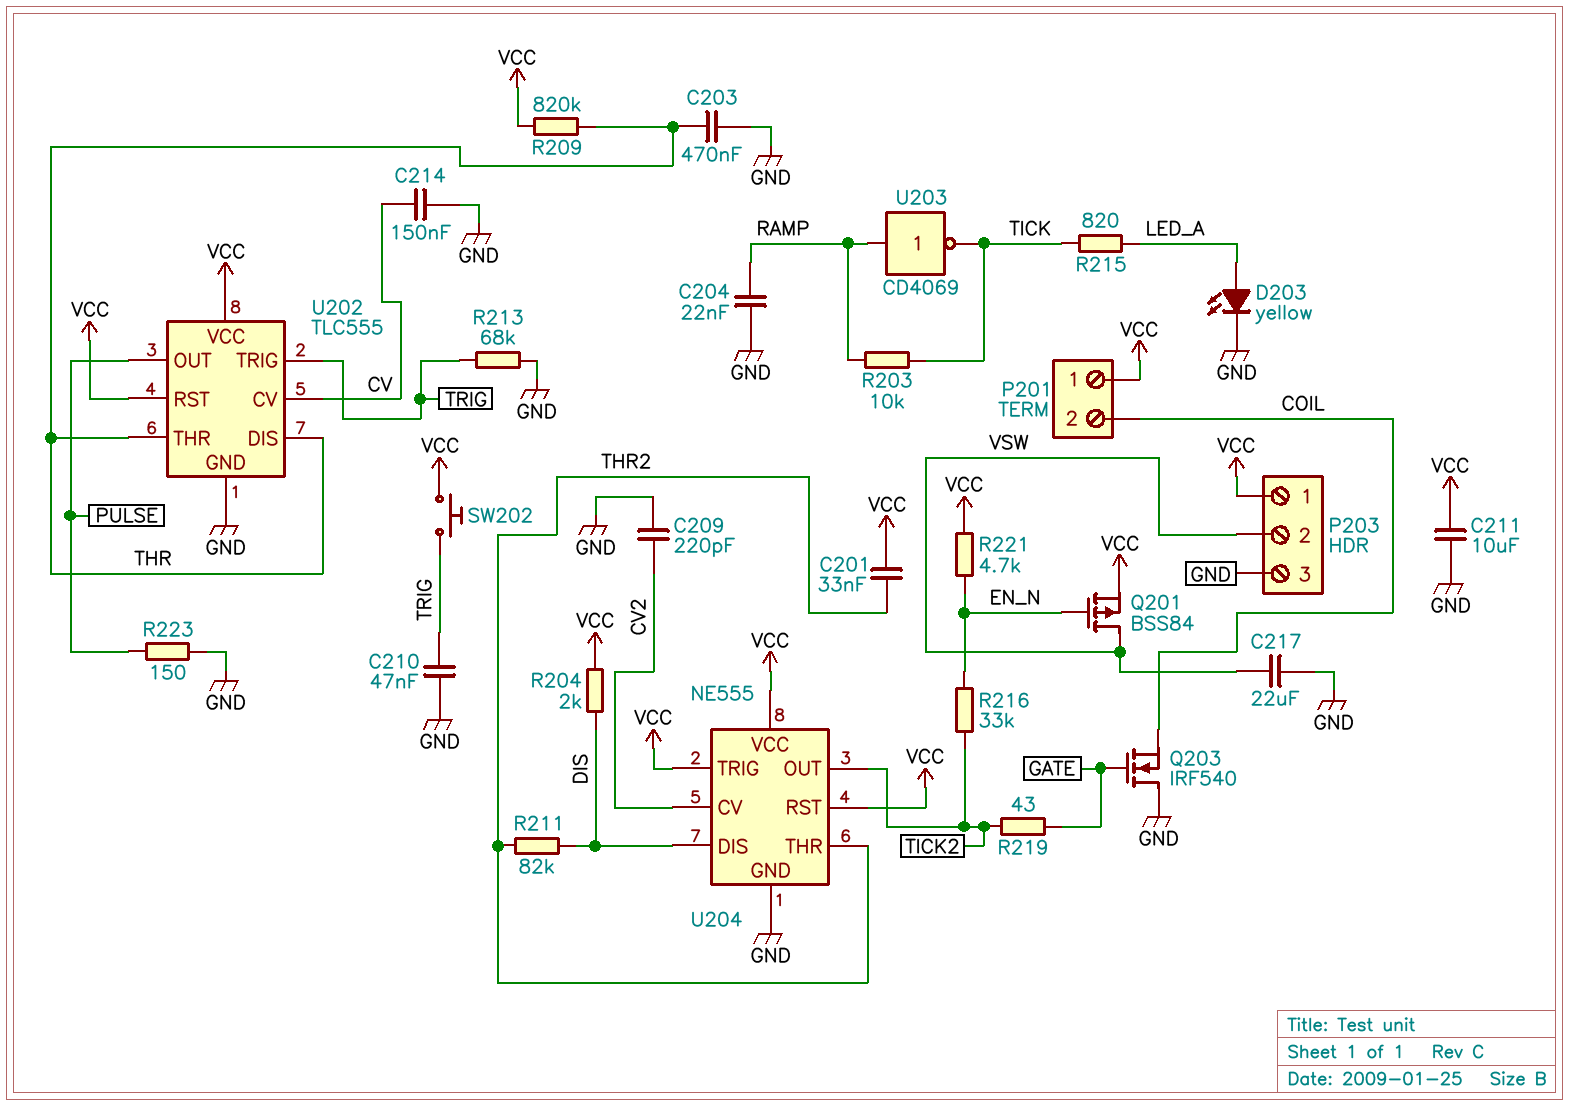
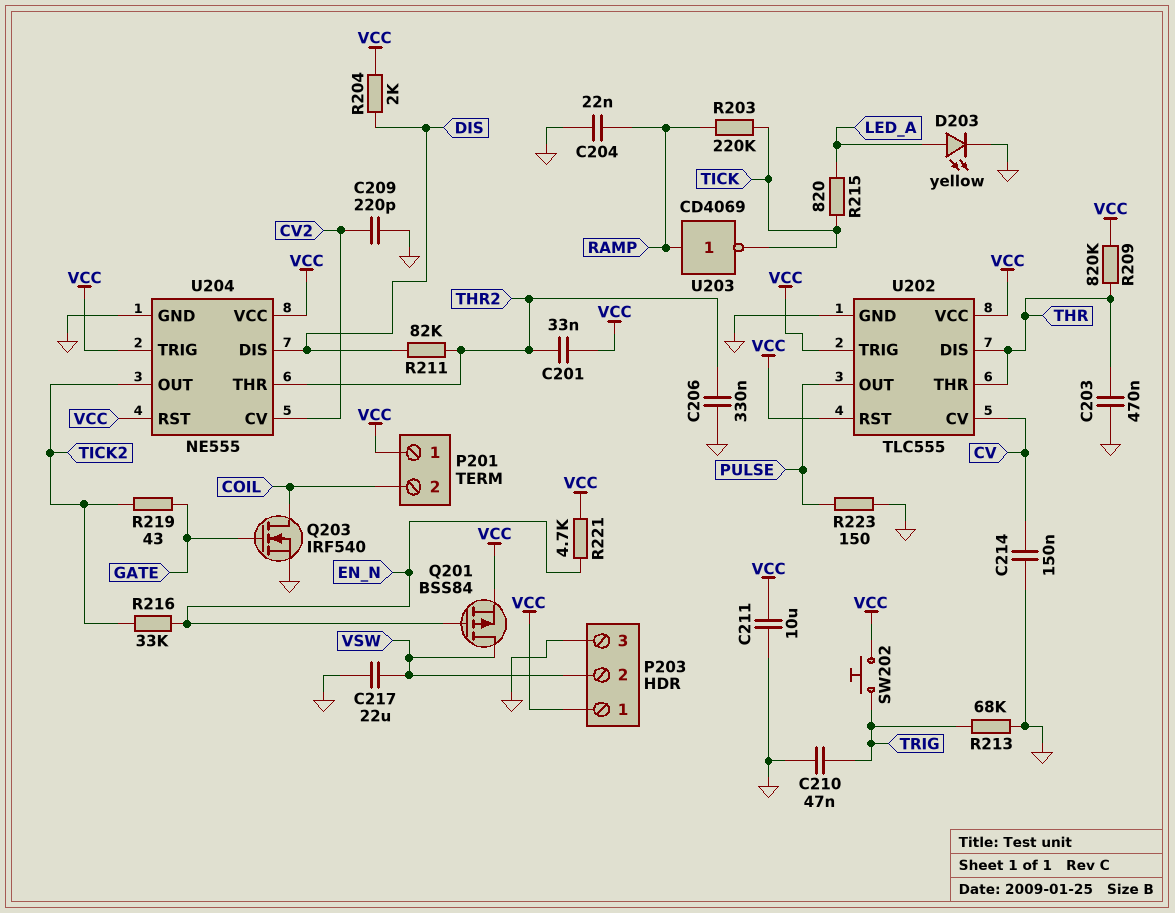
C206: none -> 330nF (GND, THR2)
Q203: NMOS IRF540 (G GATE, D GND, S COIL) -> NMOS IRF540 (G GATE, D COIL, S GND)
R203: 10k (RAMP, TICK) -> 220k (RAMP, TICK)
U202 pin TRIG: TRIG -> VCC

